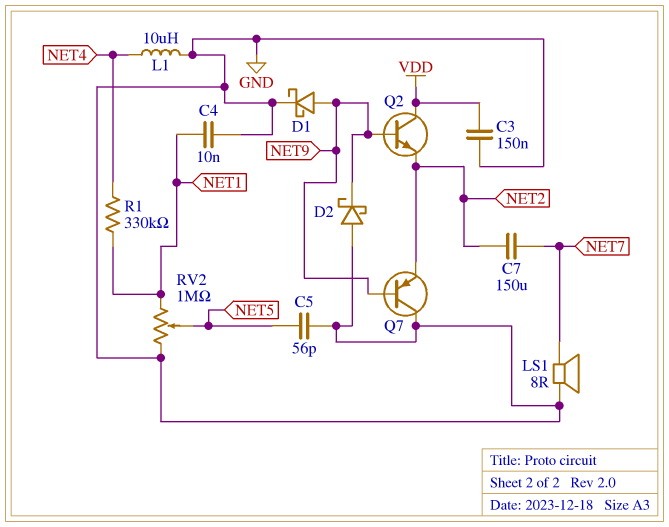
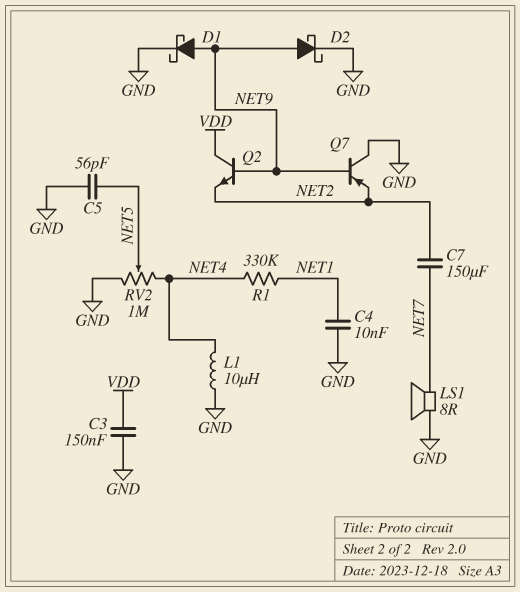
D2: schottky (A GND, K NET9) -> schottky (A NET9, K GND)
RV2: 1M (GND, NET1, wiper NET5) -> 1M (GND, NET4, wiper NET5)

